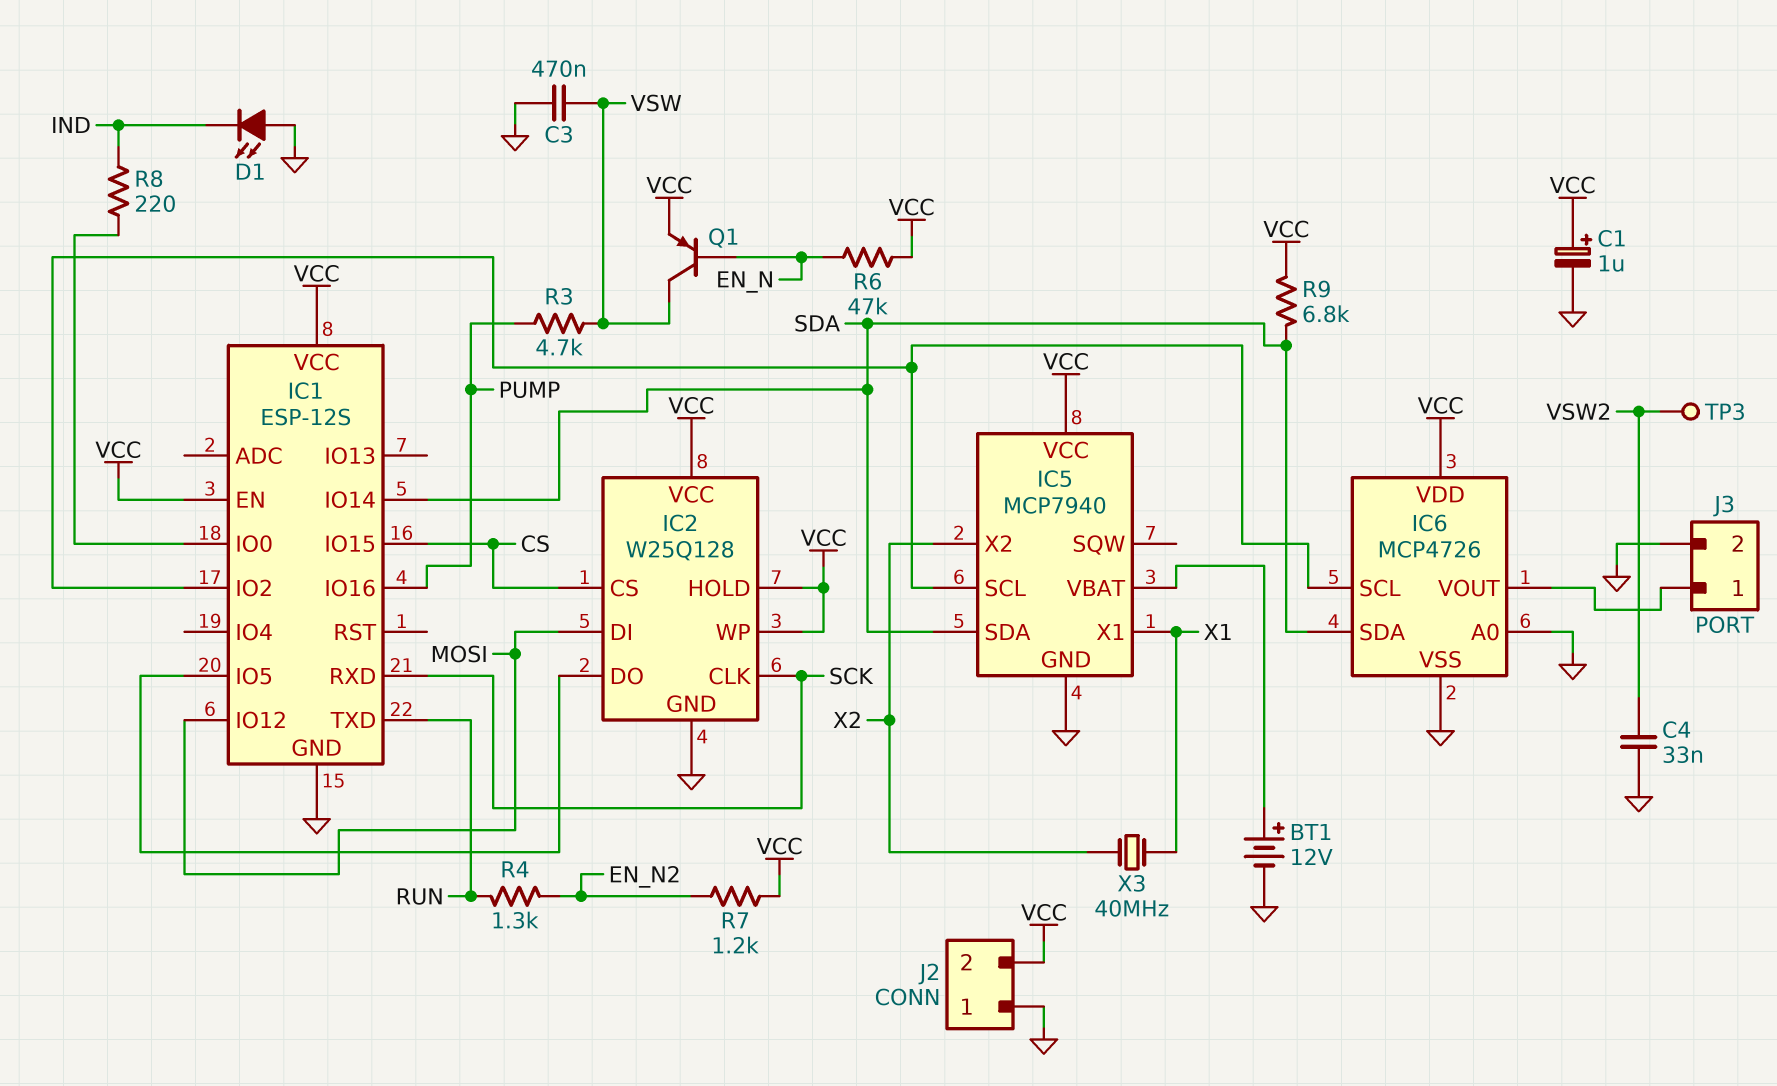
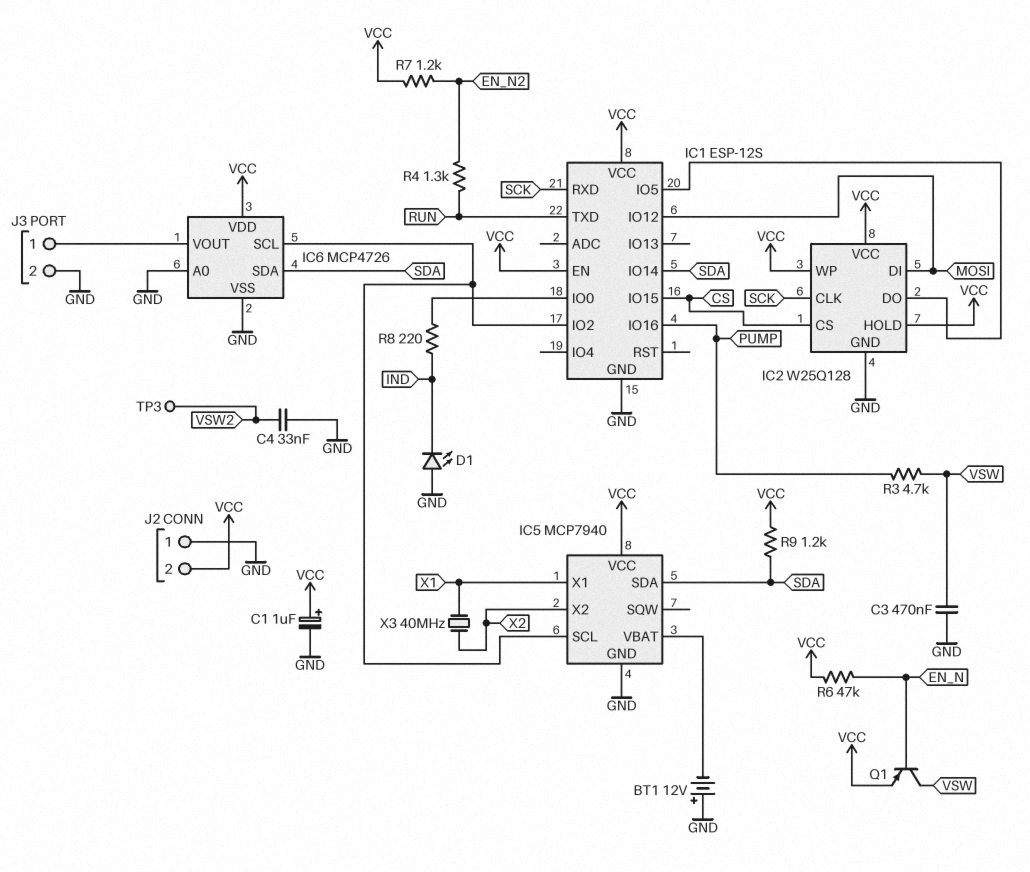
BT1: 12V (plus IC5/VBAT, minus GND) -> 12V (plus GND, minus IC5/VBAT)
R9: 6.8k (SDA, VCC) -> 1.2k (SDA, VCC)

